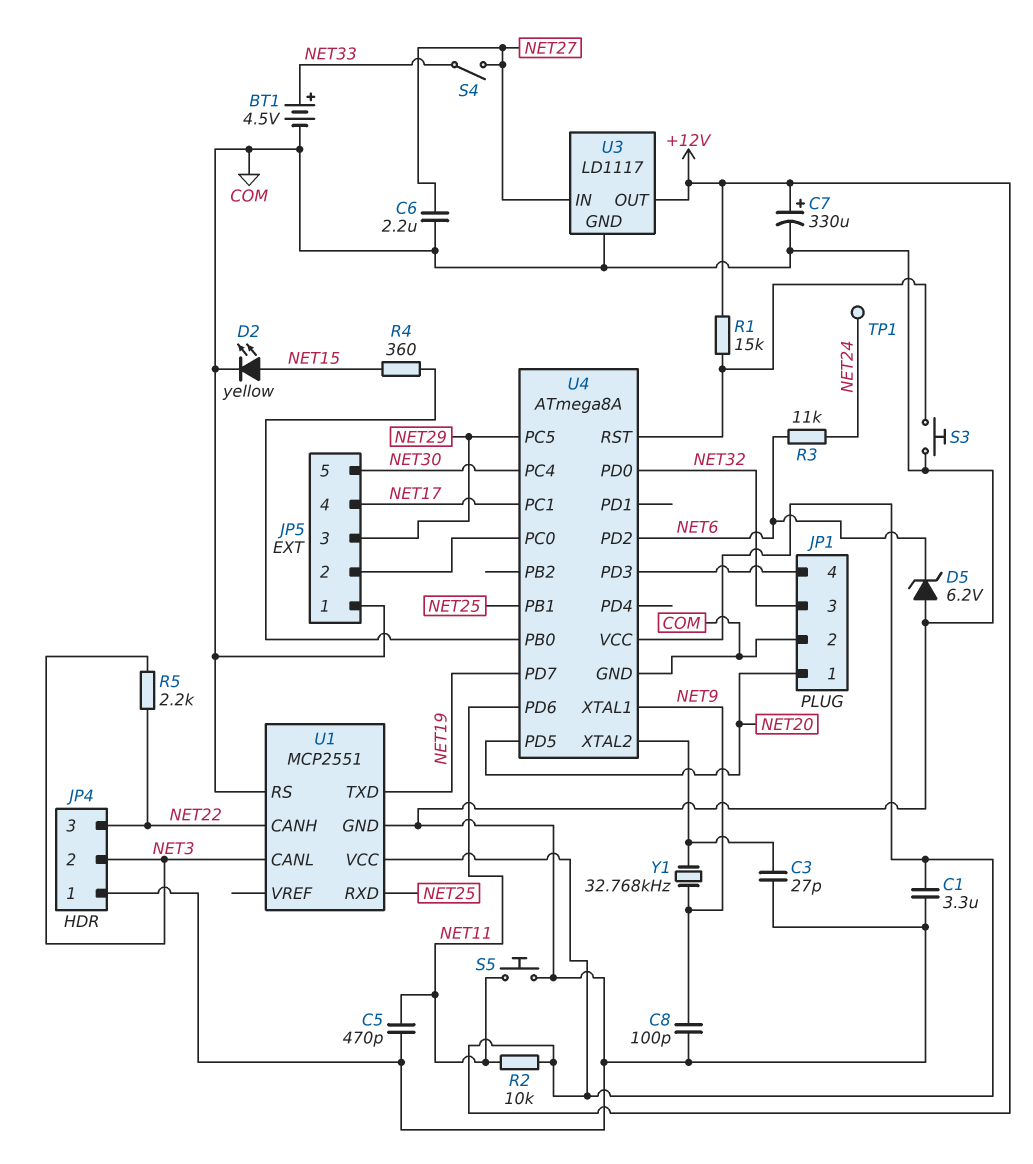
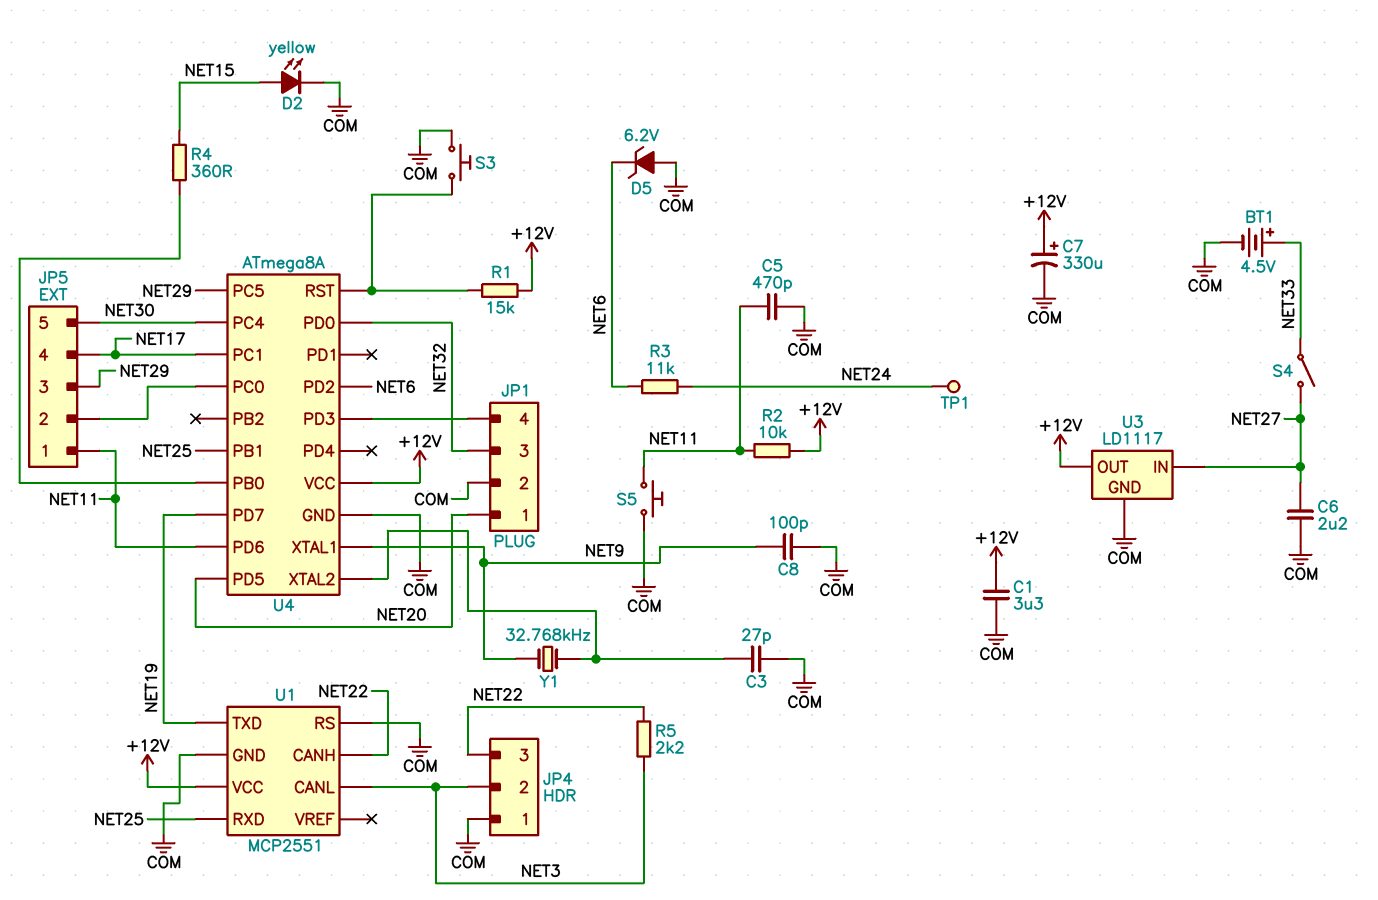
JP5 pin 1: COM -> NET11

